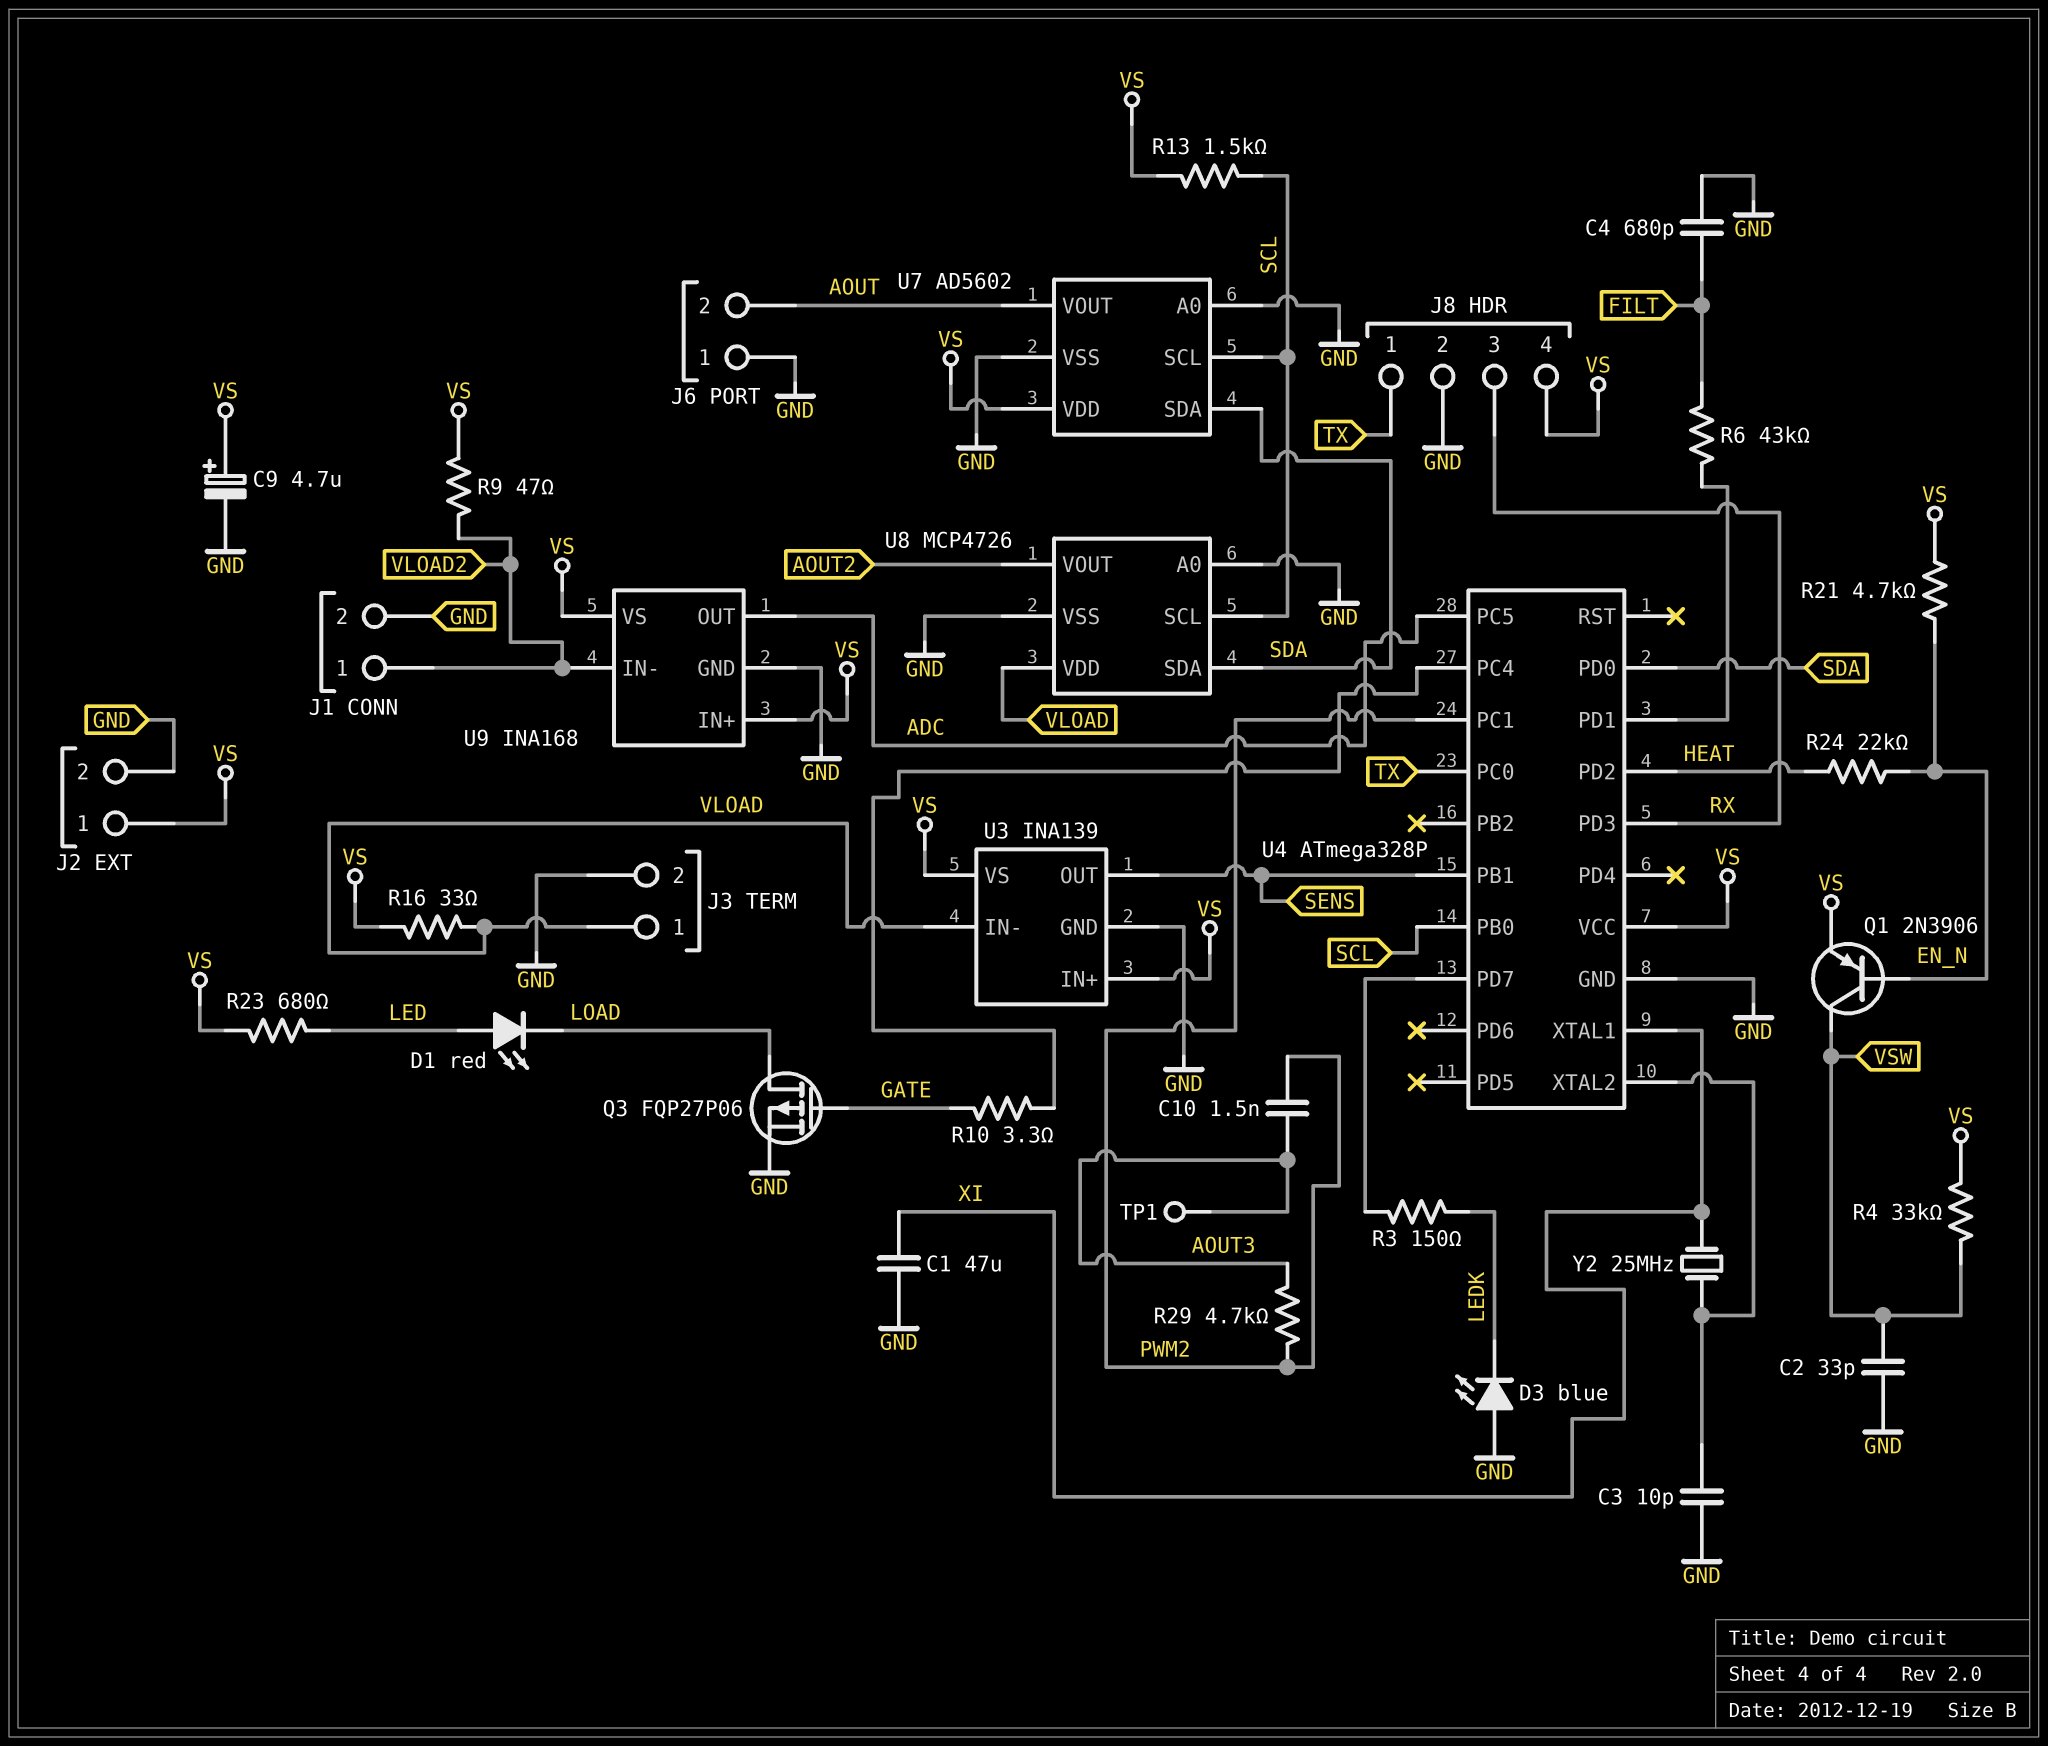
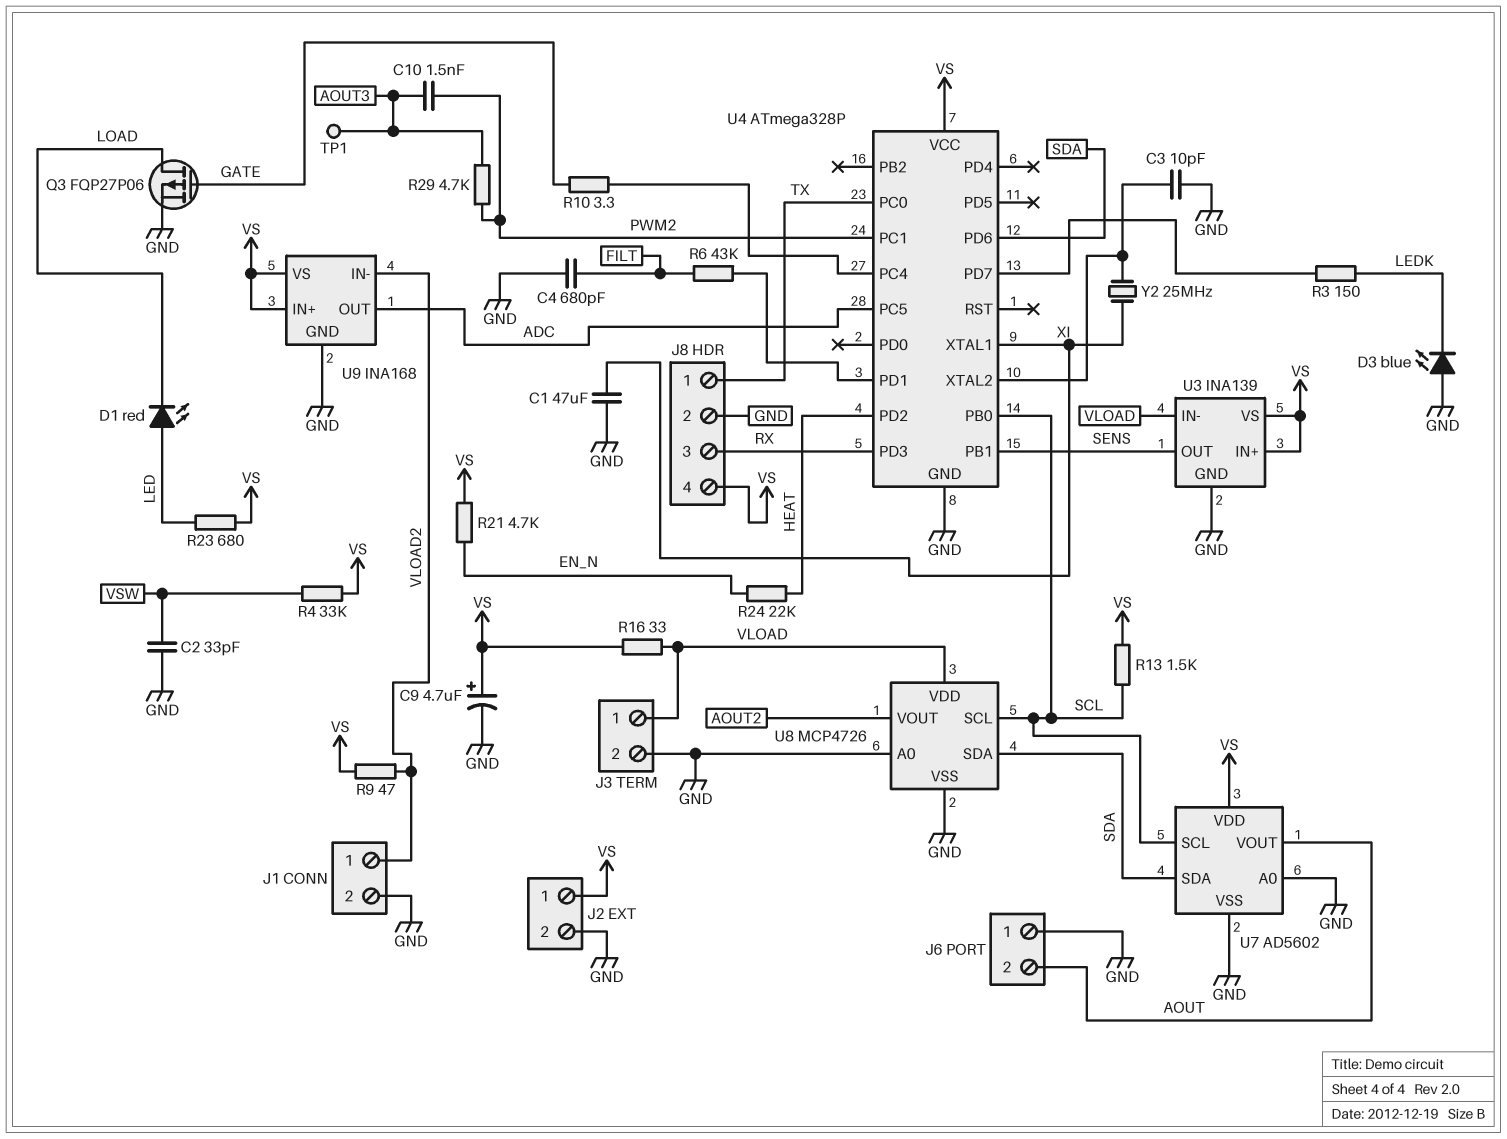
Q1: PNP 2N3906 (B EN_N, C VSW, E VS) -> none
U4 pin PD0: SDA -> none
U4 pin PD6: none -> SDA

